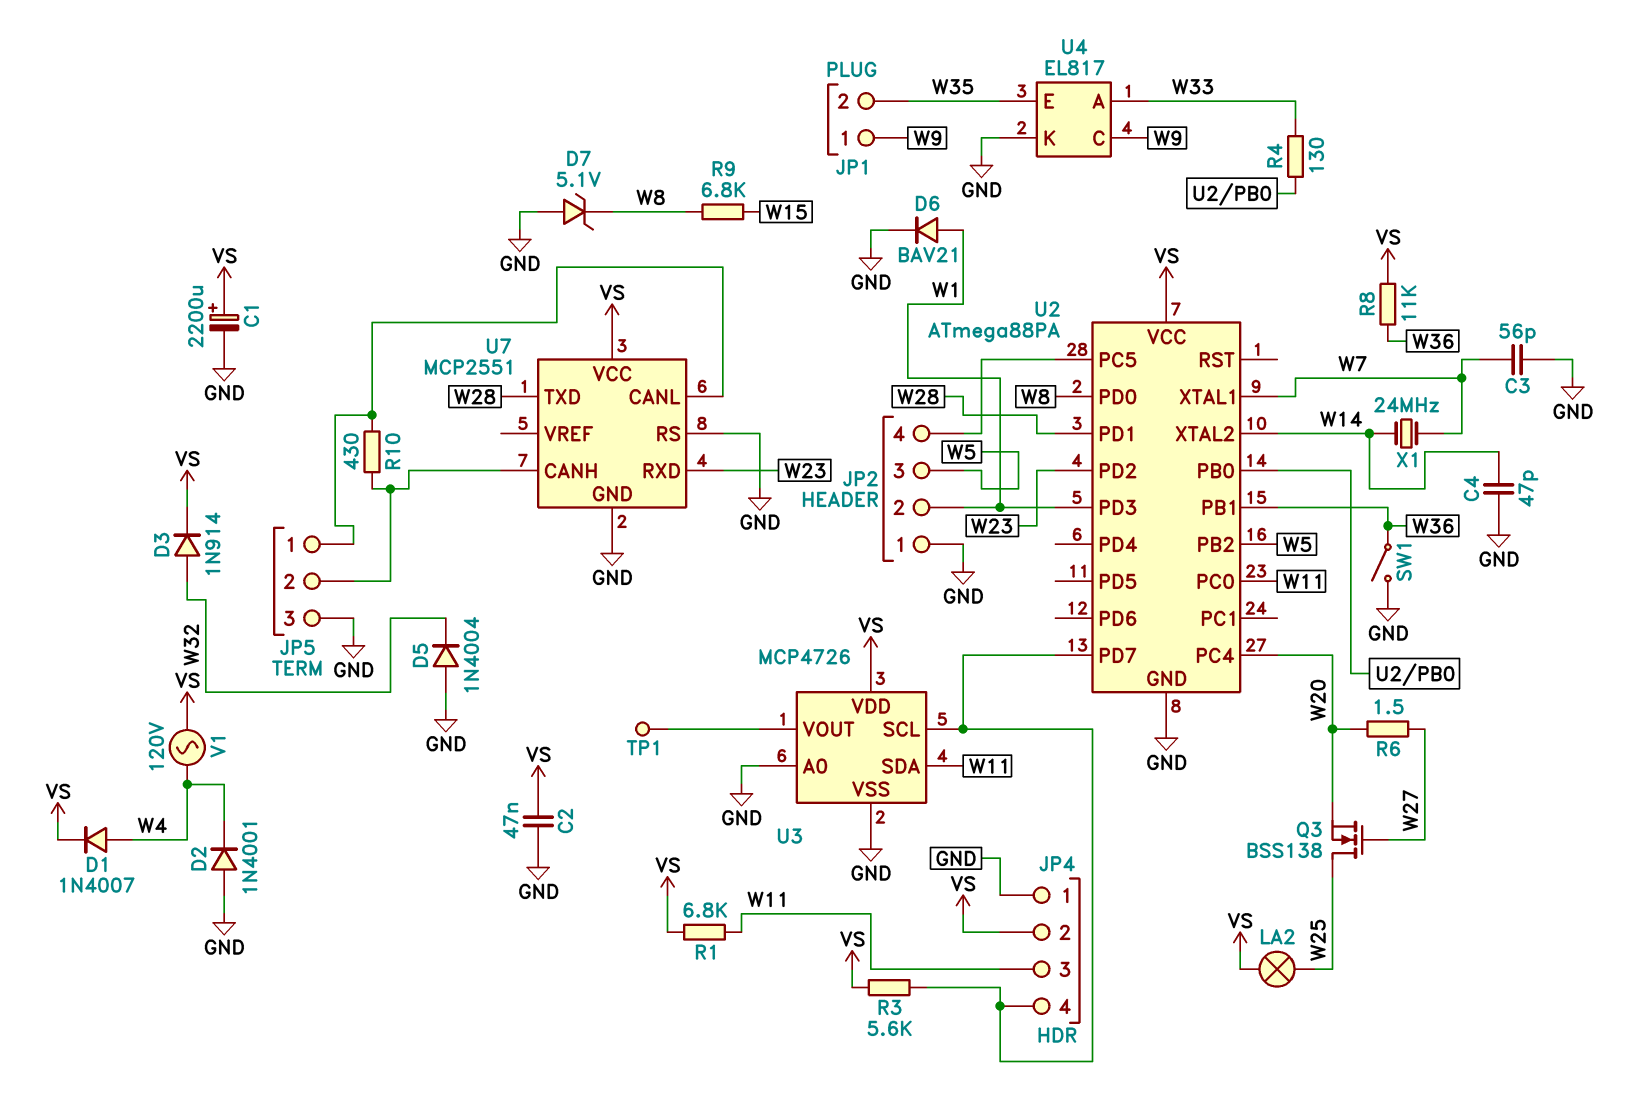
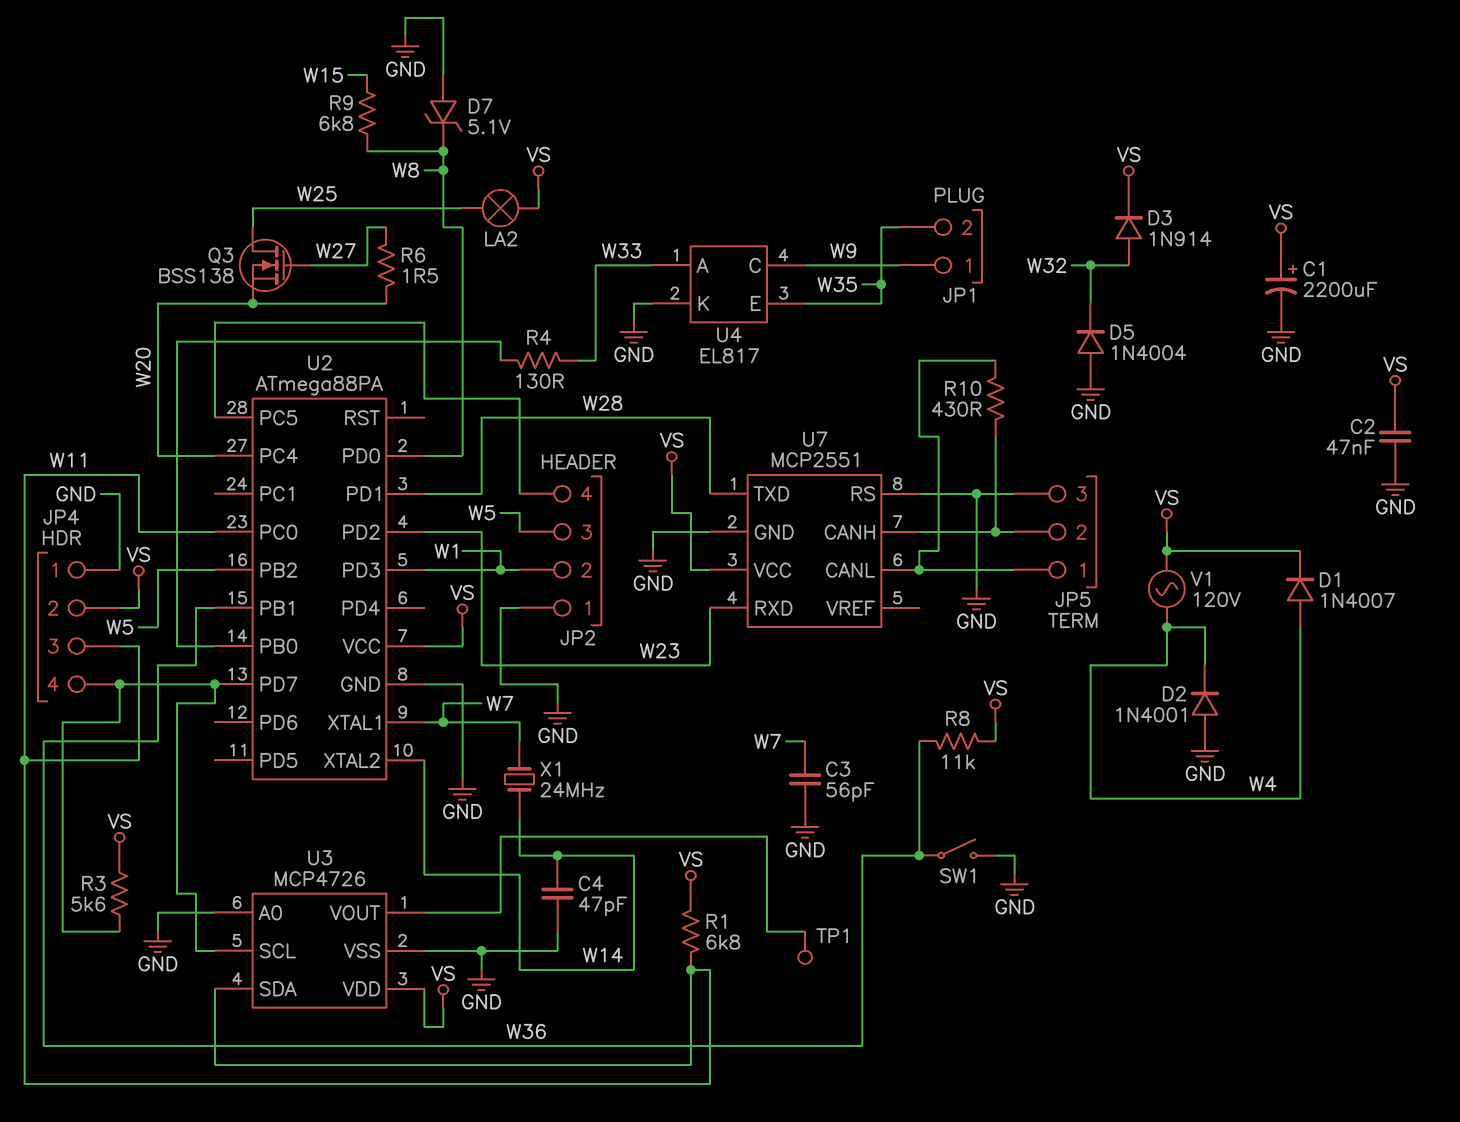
D6: diode BAV21 (A W1, K GND) -> none

